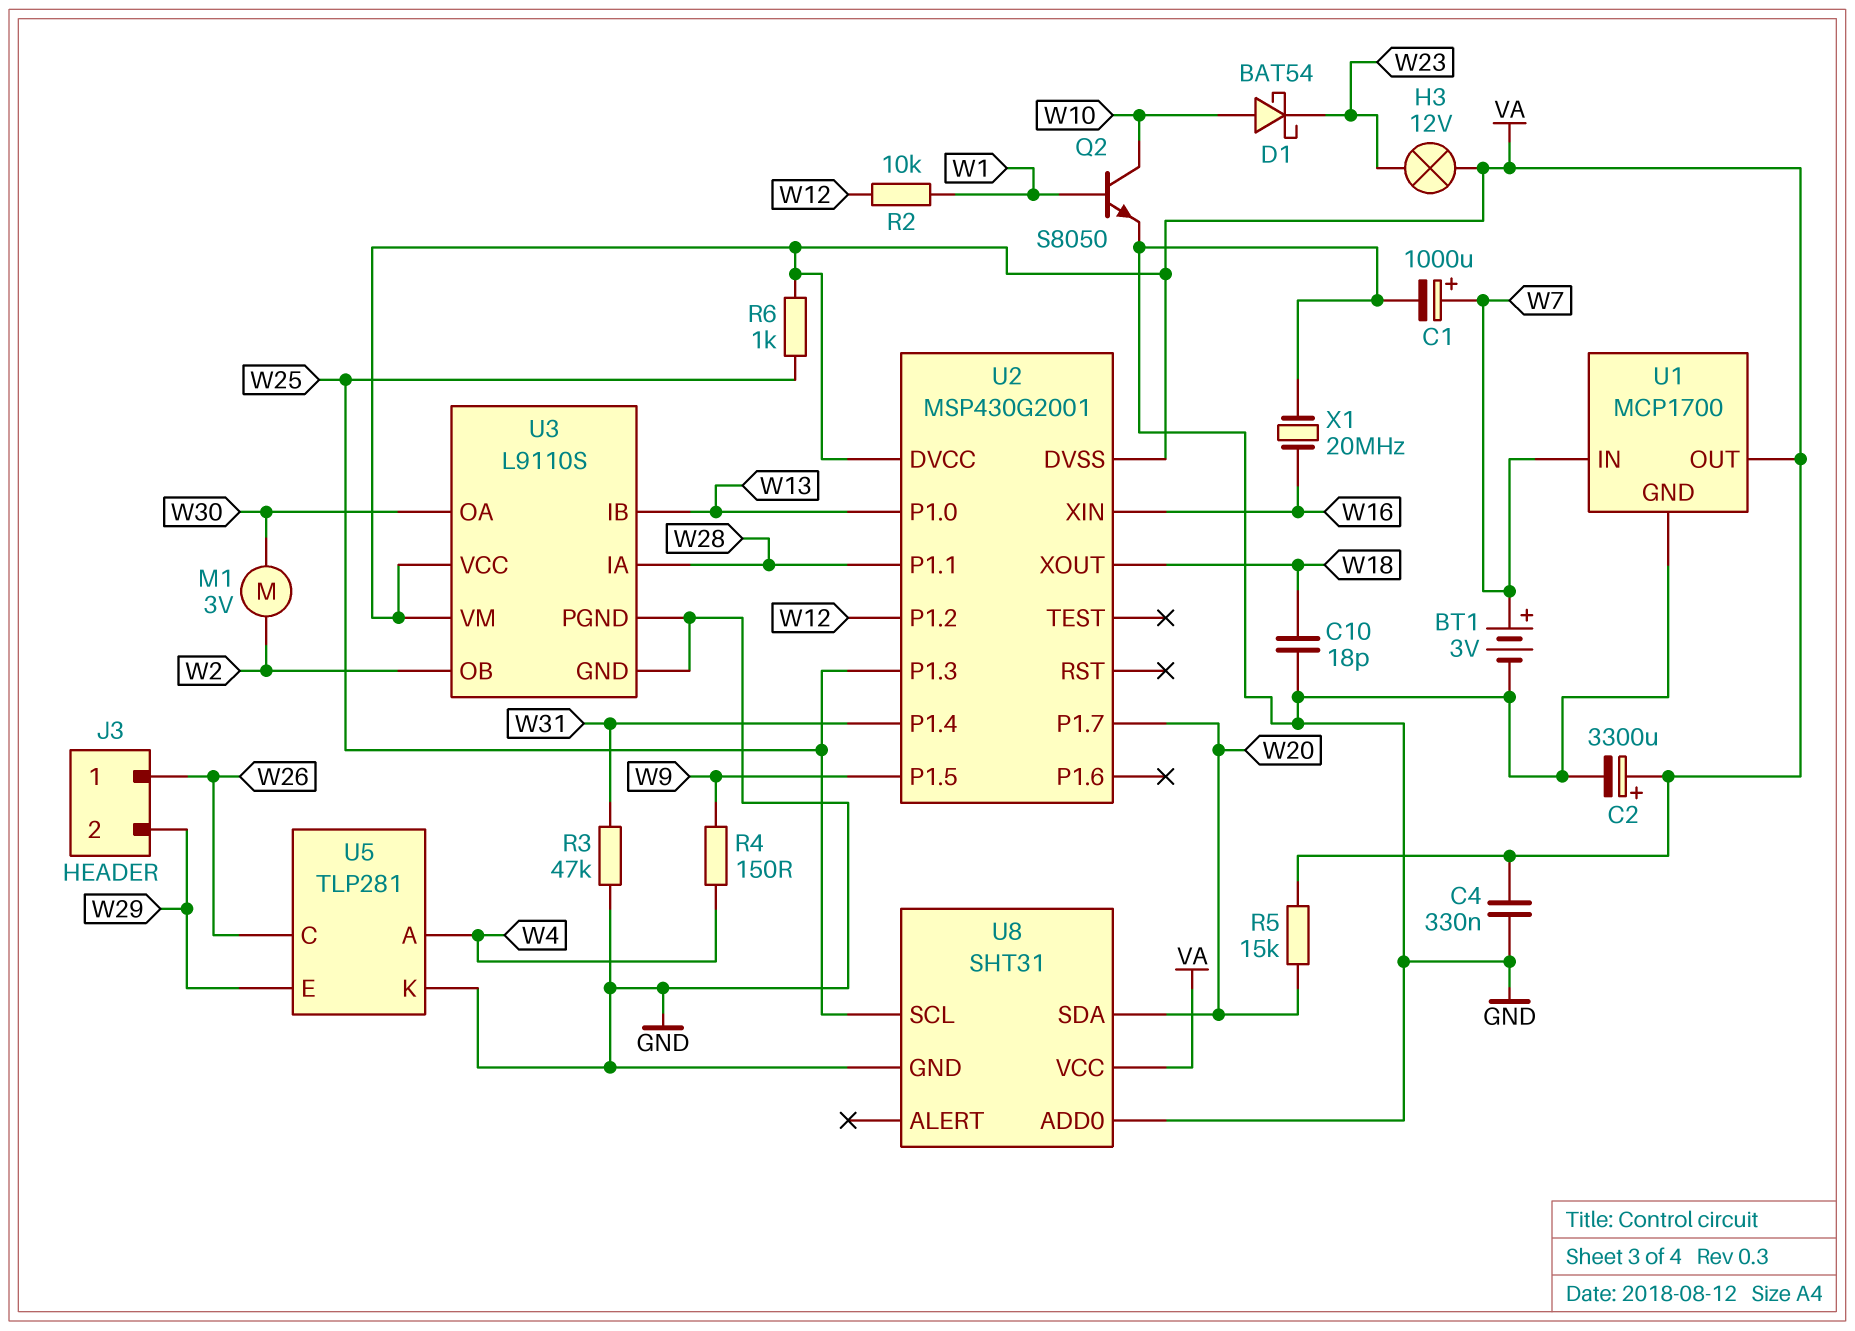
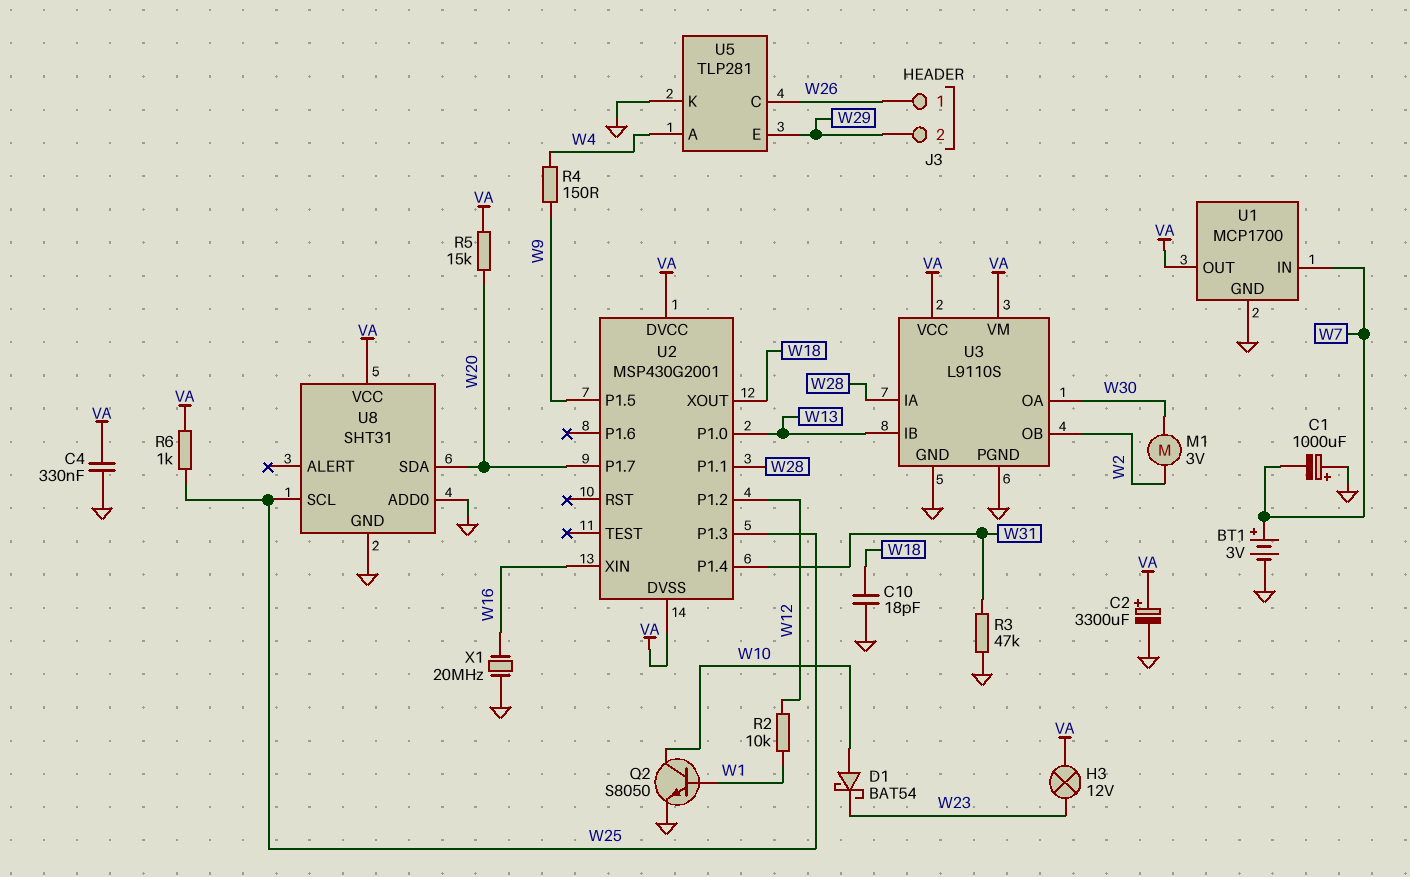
C1: 1000uF (plus W7, minus GND) -> 1000uF (plus GND, minus W7)

